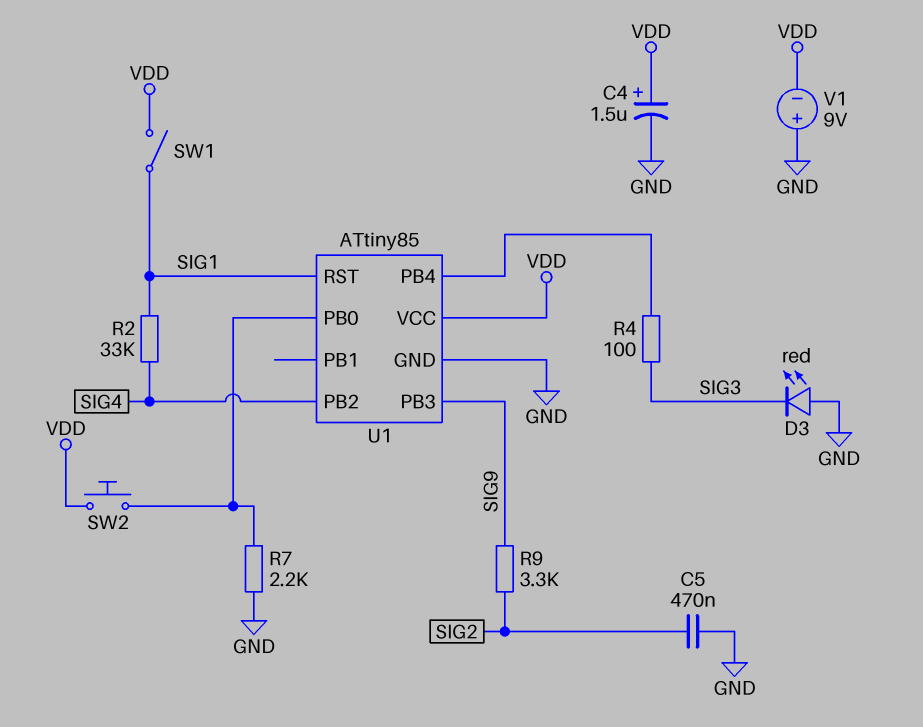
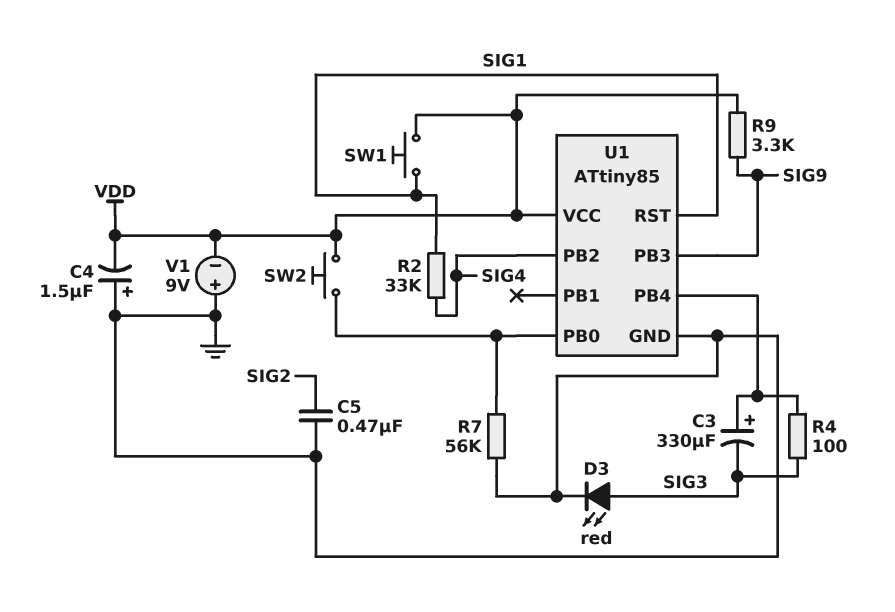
C3: none -> 330uF (plus U1/PB4, minus SIG3)
C4: 1.5uF (plus VDD, minus GND) -> 1.5uF (plus GND, minus VDD)
D3: LED red (A GND, K SIG3) -> LED red (A SIG3, K GND)
R7: 2.2k (GND, U1/PB0) -> 56k (GND, U1/PB0)
R9: 3.3k (SIG2, SIG9) -> 3.3k (SIG9, VDD)
SW1: switch (SIG1, VDD) -> button (SIG1, VDD)

